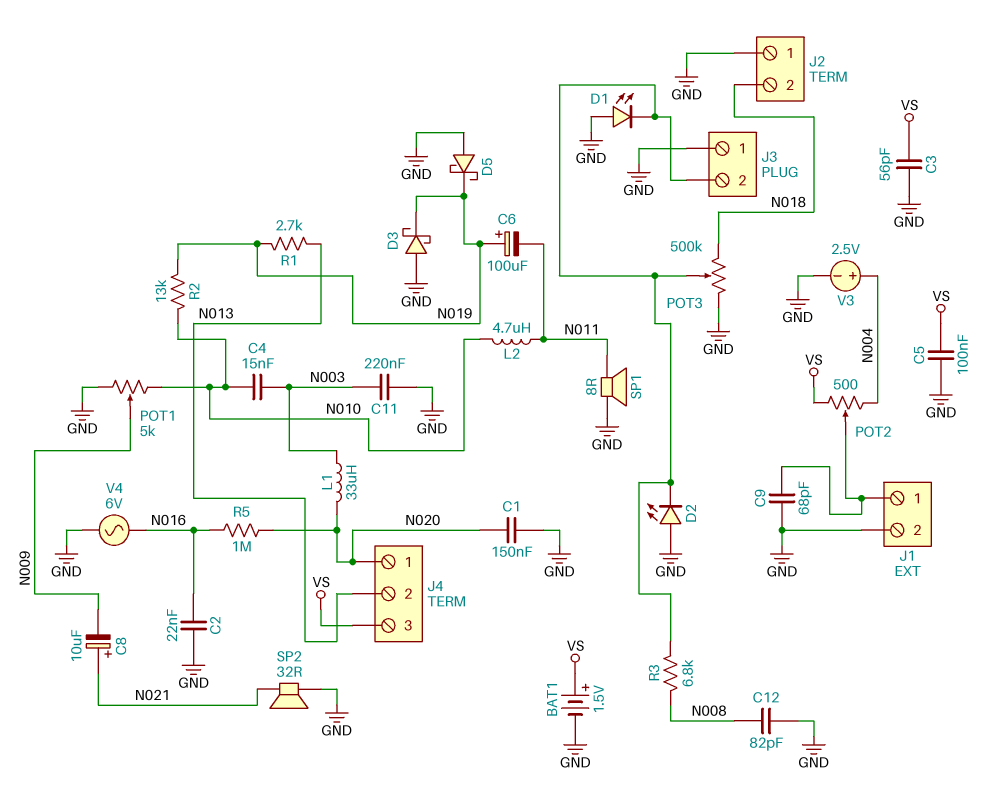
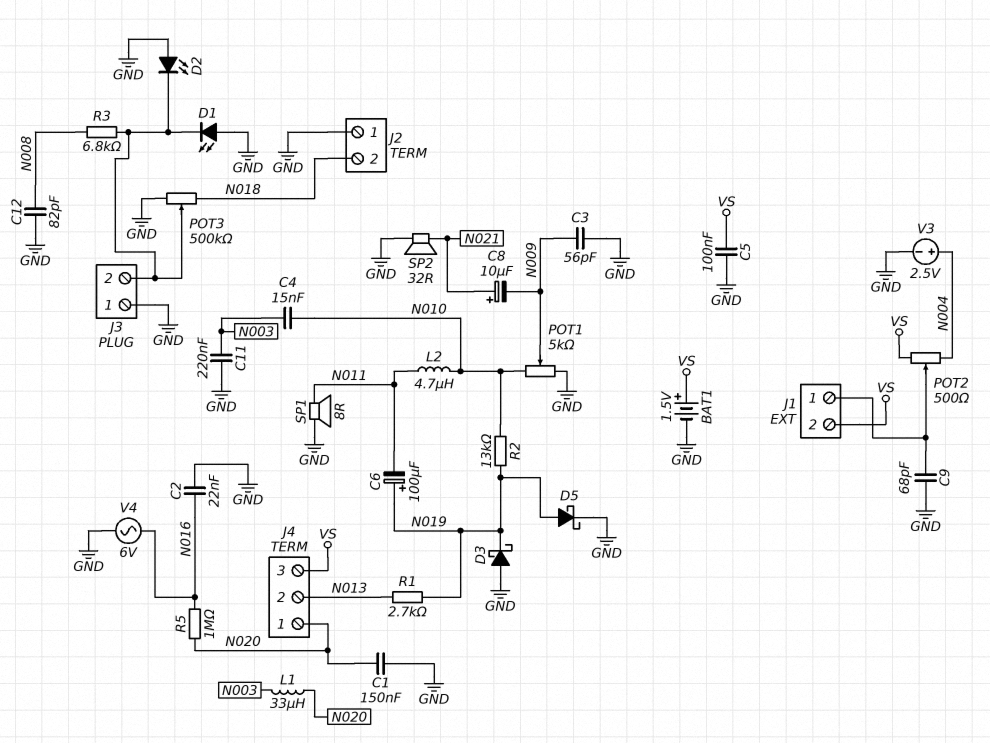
C3: 56pF (GND, VS) -> 56pF (GND, N009)
D5: schottky (A GND, K N019) -> schottky (A N019, K GND)
J1 pin 2: GND -> VS

